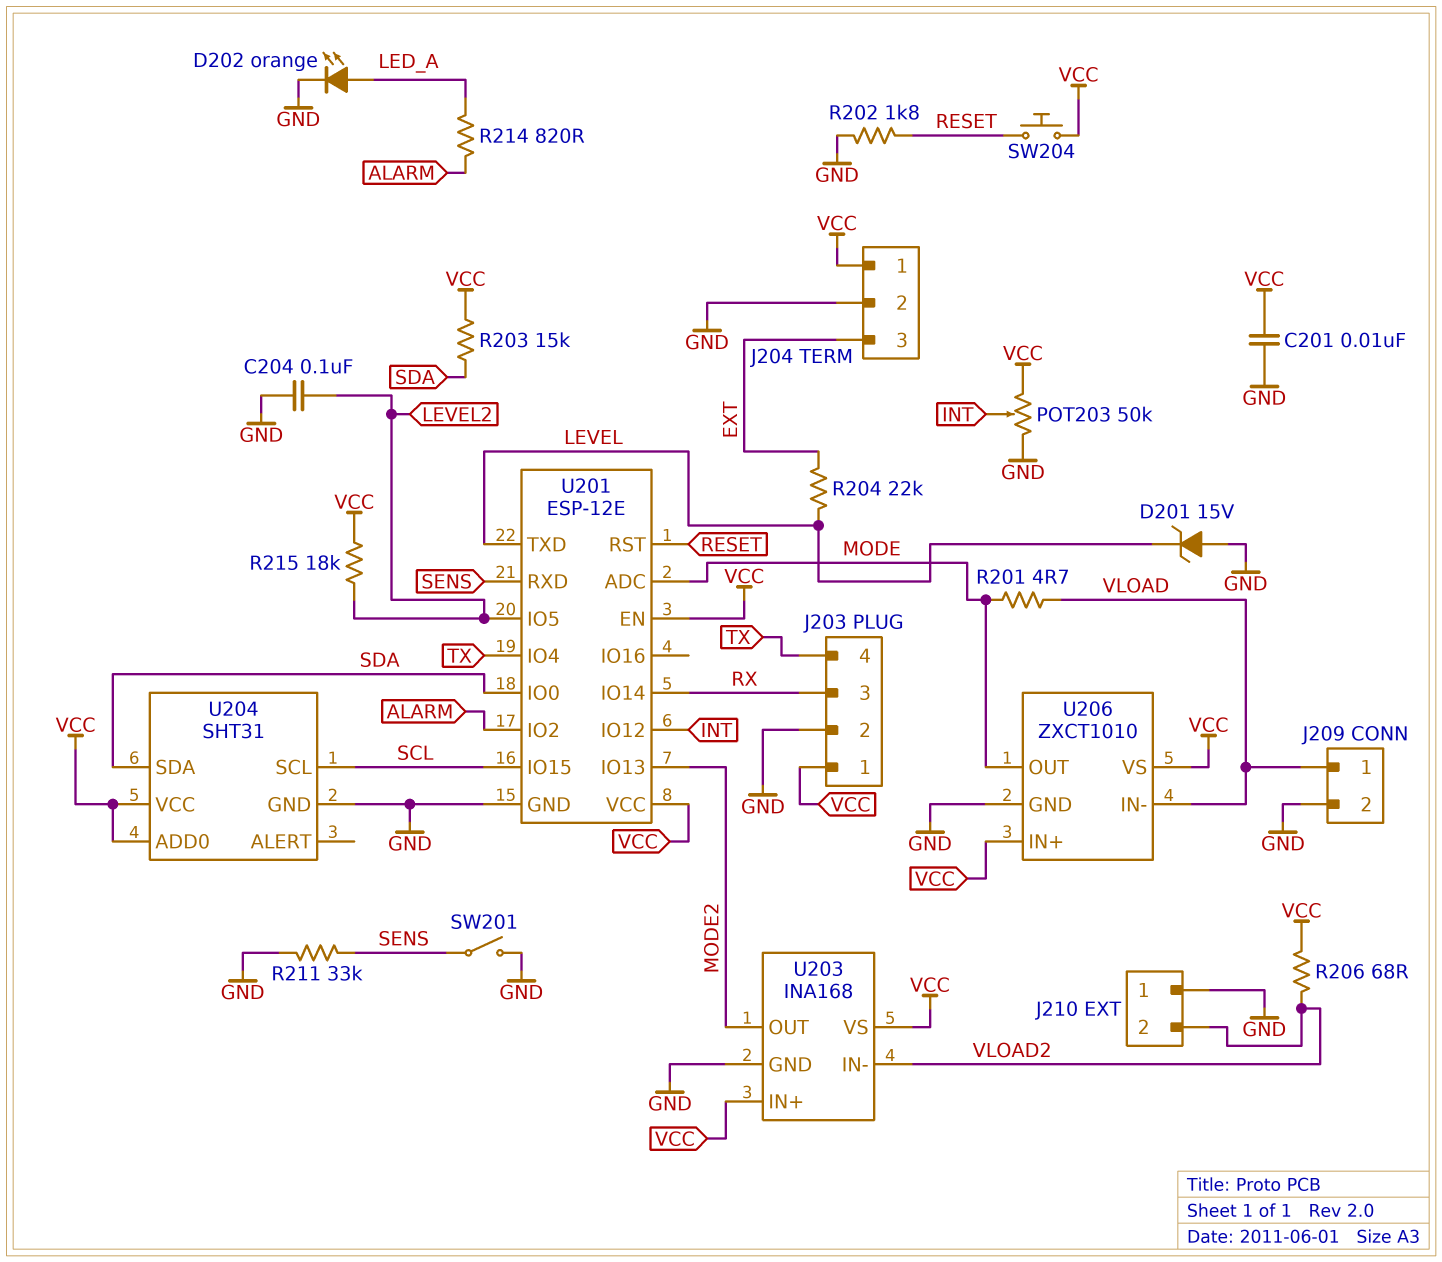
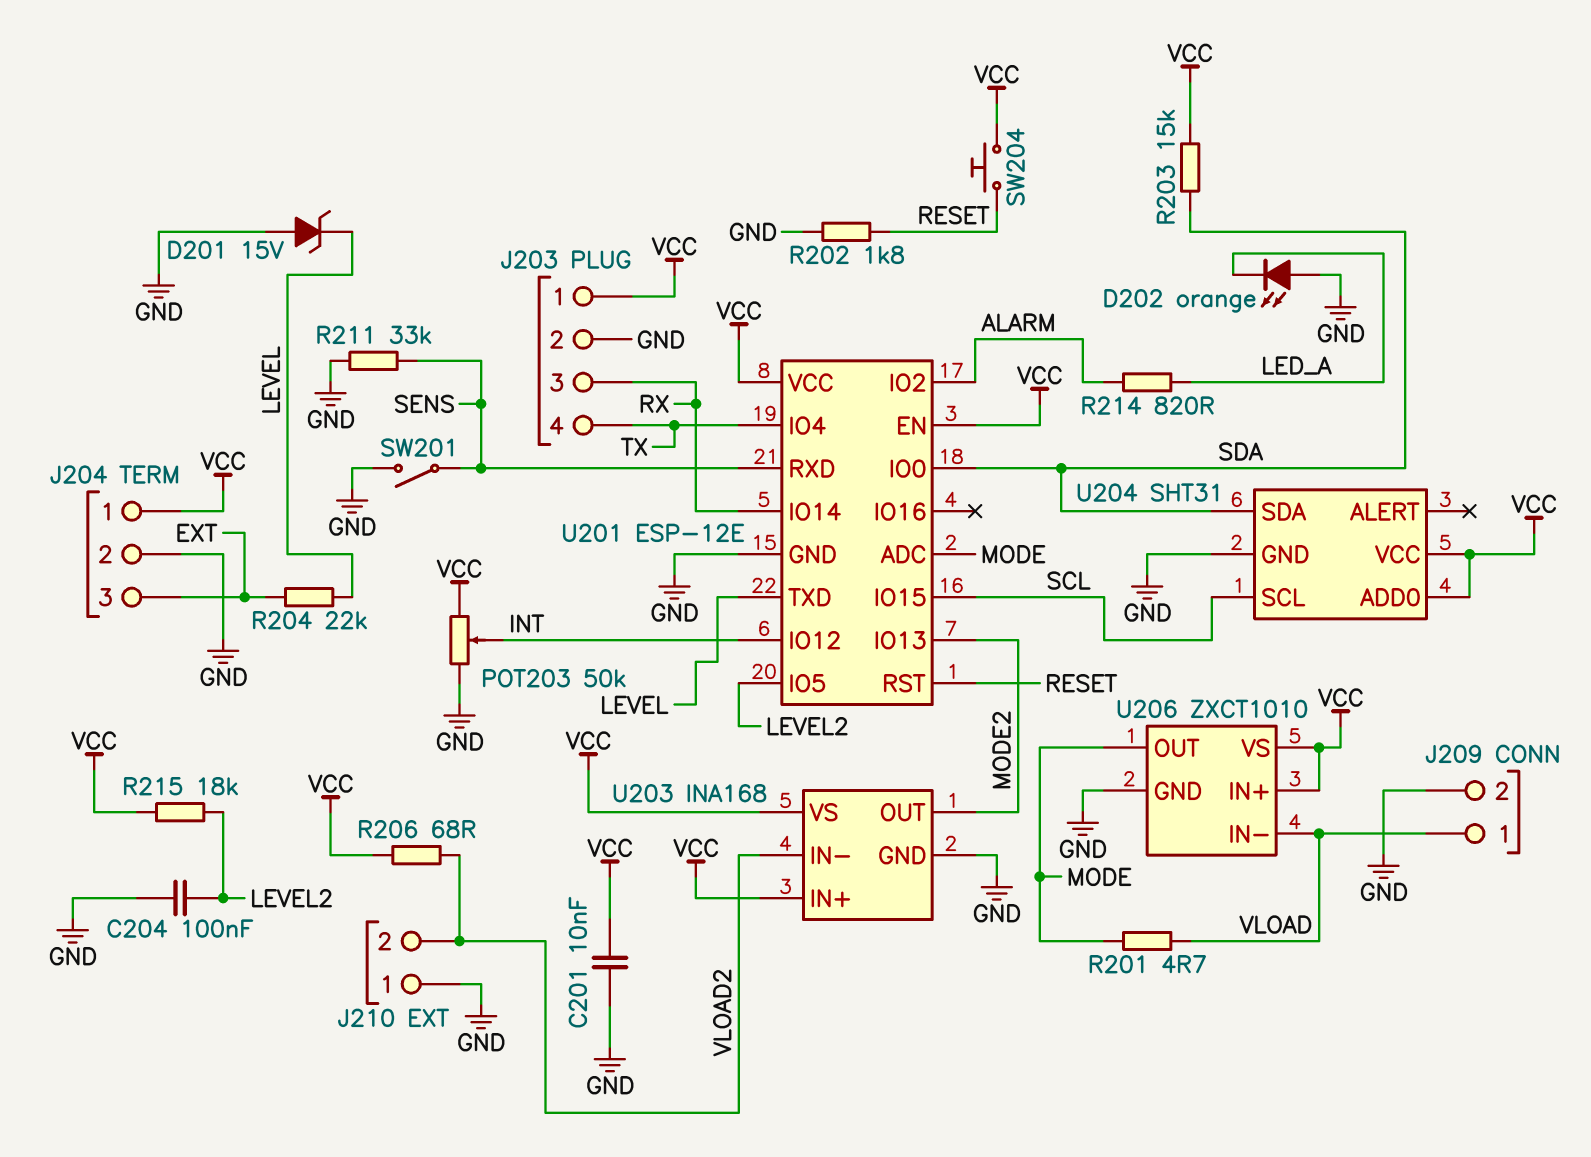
D202: LED orange (A LED_A, K GND) -> LED orange (A GND, K LED_A)

